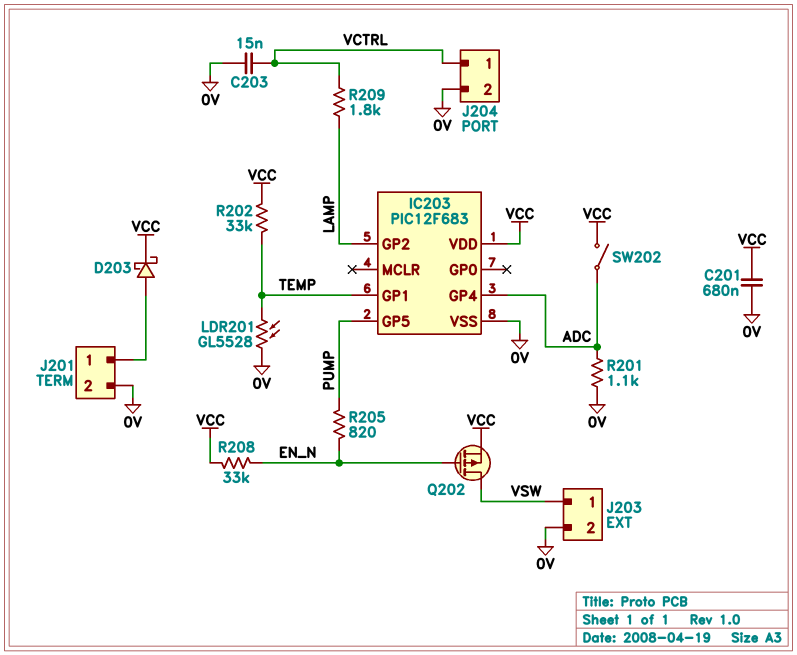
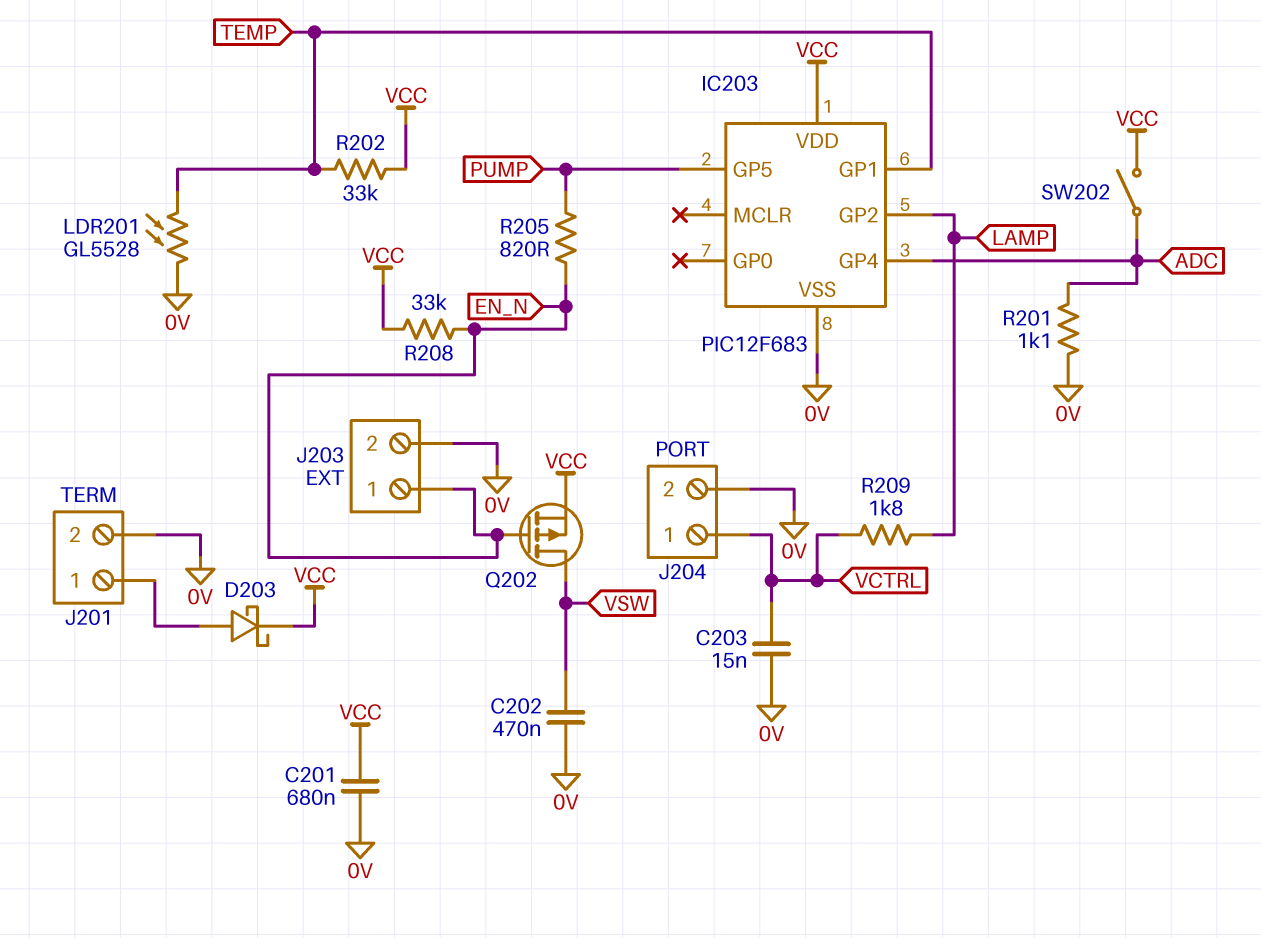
C202: none -> 470nF (0V, VSW)
J203 pin 1: VSW -> EN_N

